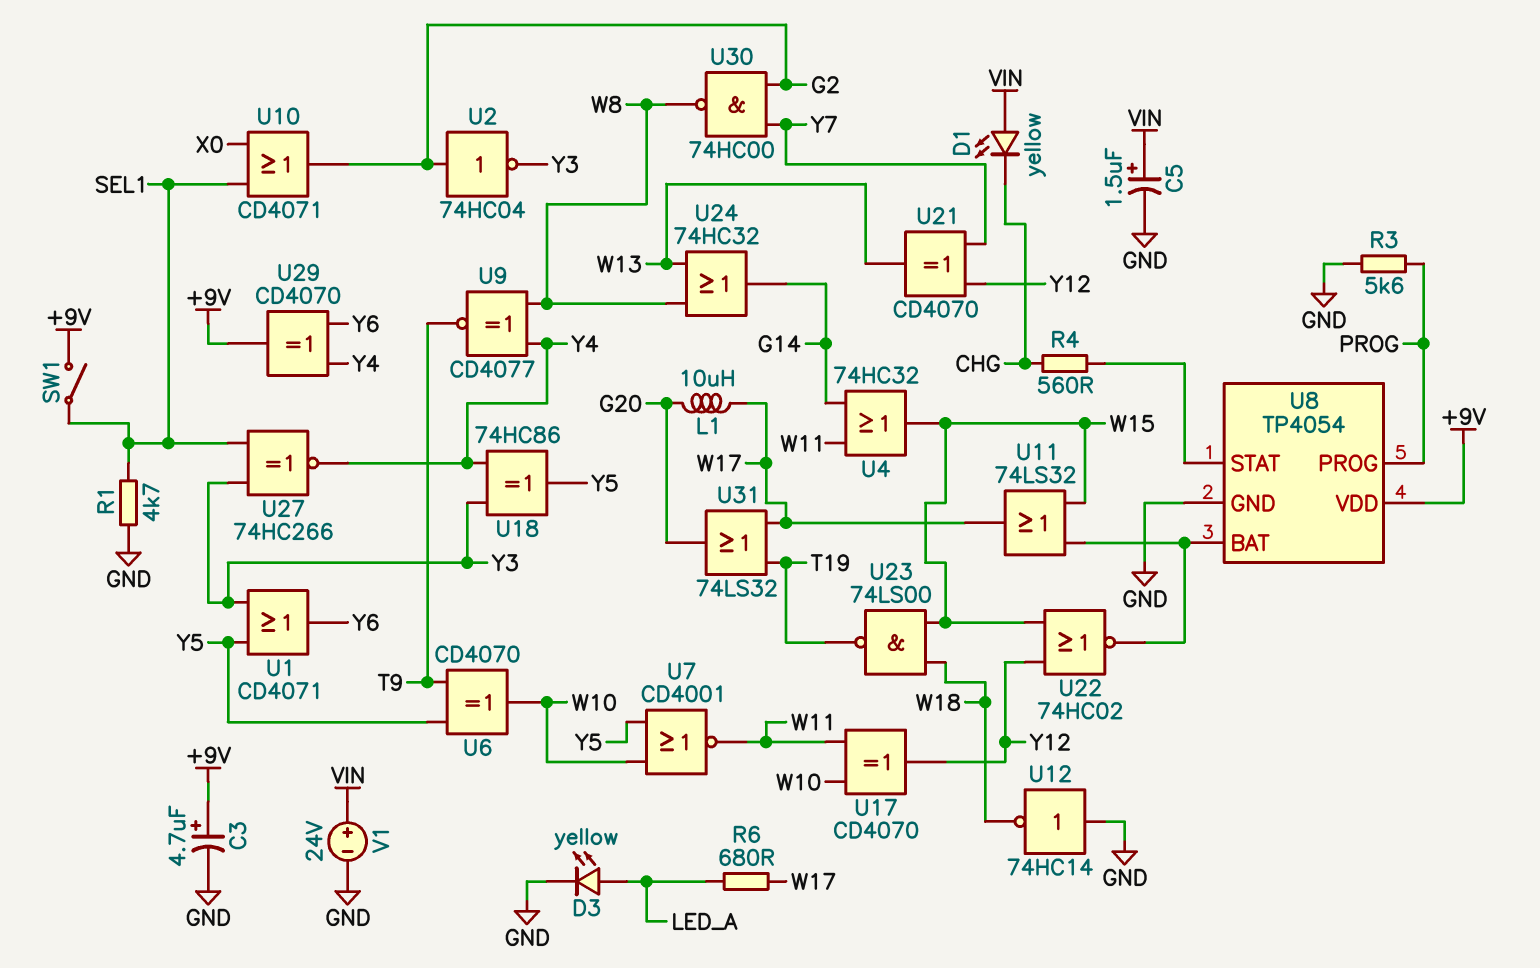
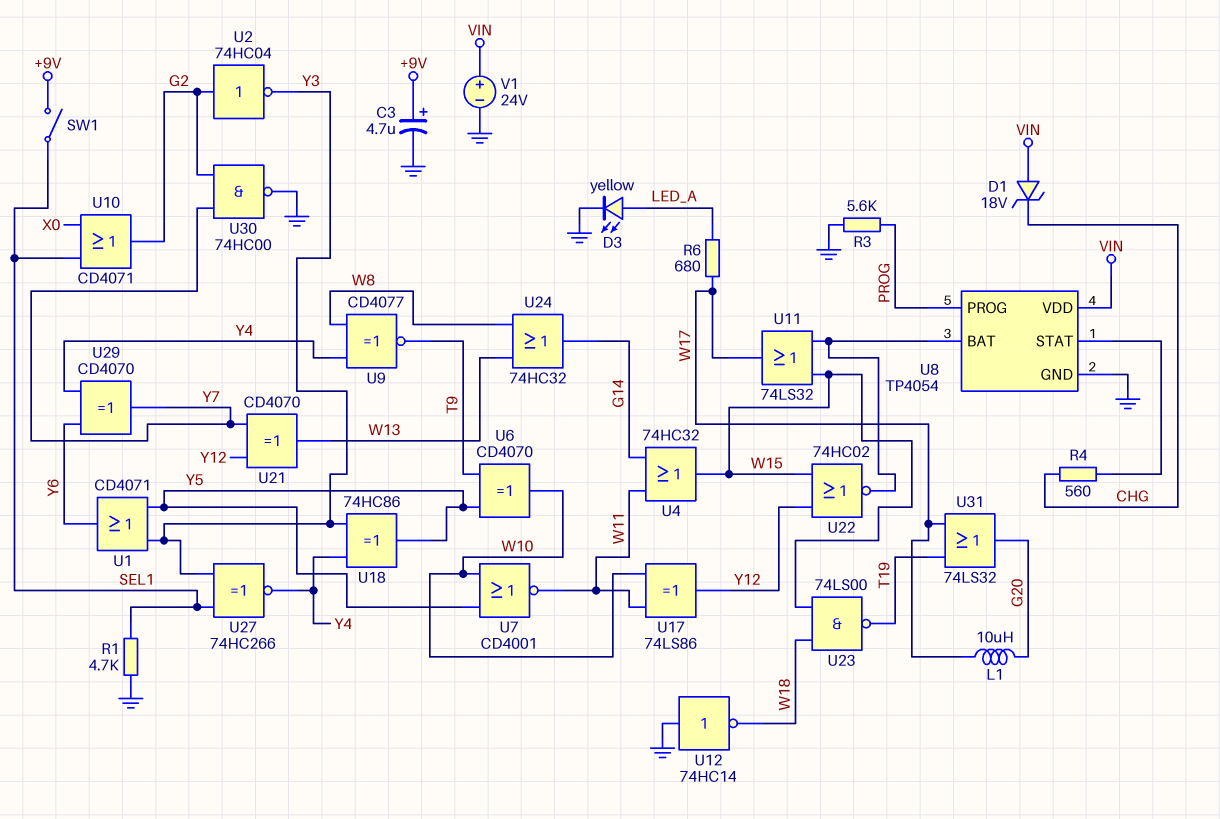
C5: 1.5uF (plus VIN, minus GND) -> none
D1: LED yellow (A VIN, K CHG) -> zener 18V (A VIN, K CHG)
U8 pin VDD: +9V -> VIN
U17: XOR CD4070 (in W10, in W11, out Y12) -> XOR 74LS86 (in W10, in W11, out Y12)
U29: XOR CD4070 (in Y4, in Y6, out +9V) -> XOR CD4070 (in Y4, in Y6, out Y7)
U30: NAND 74HC00 (in G2, in Y7, out W8) -> NAND 74HC00 (in G2, in Y7, out GND)

